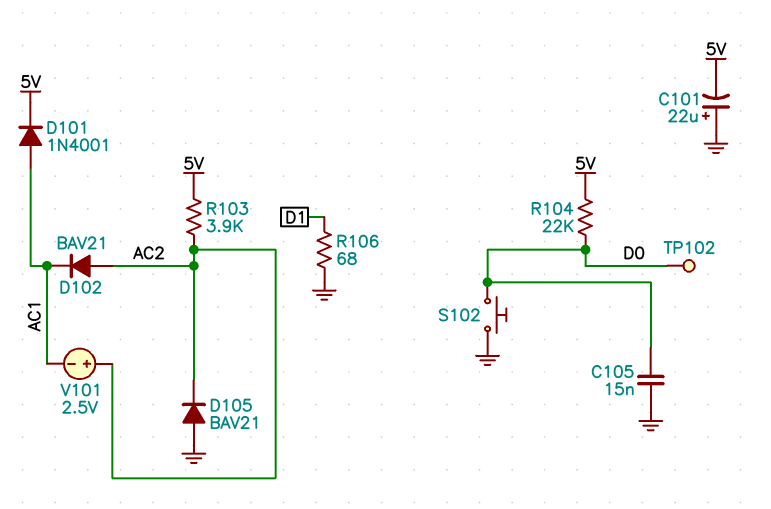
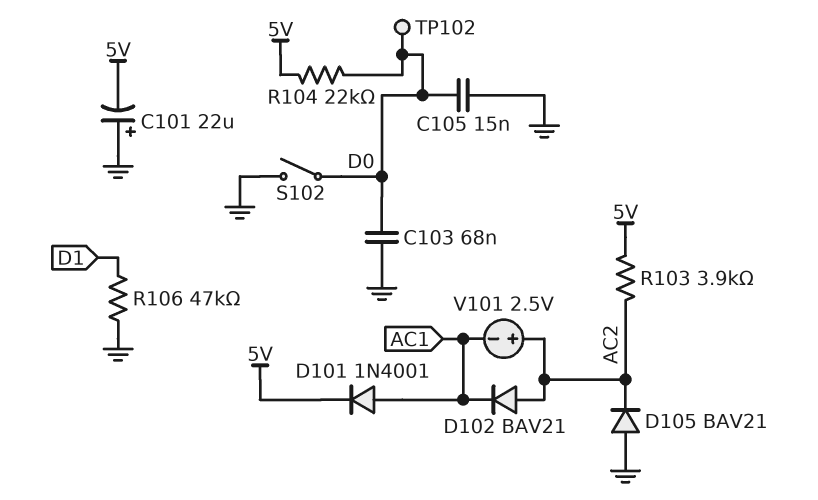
C103: none -> 68nF (D0, GND)
R106: 68 (D1, GND) -> 47k (D1, GND)
S102: button (D0, GND) -> switch (D0, GND)

